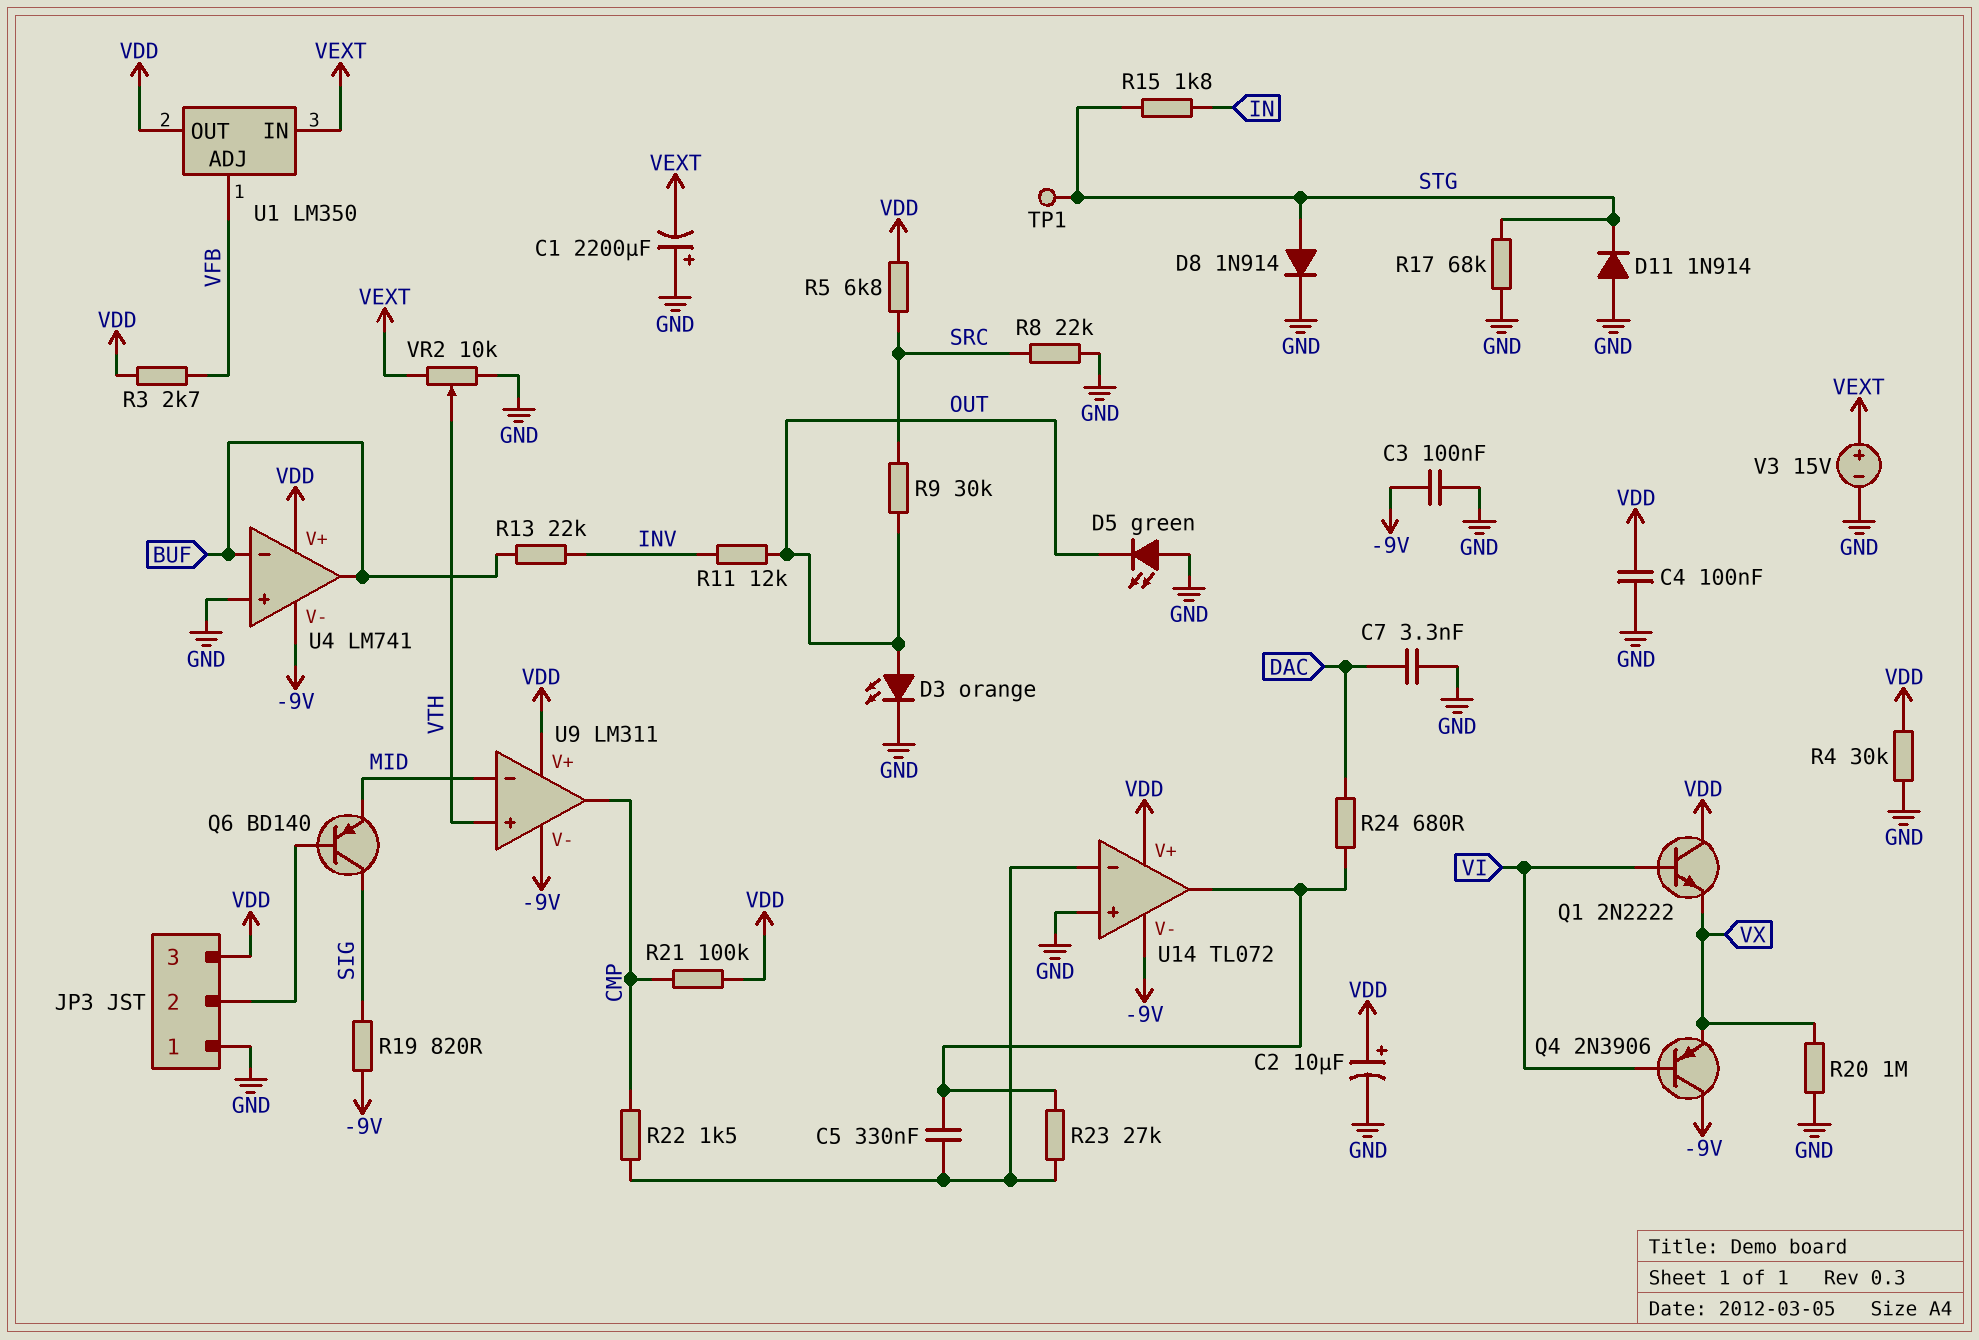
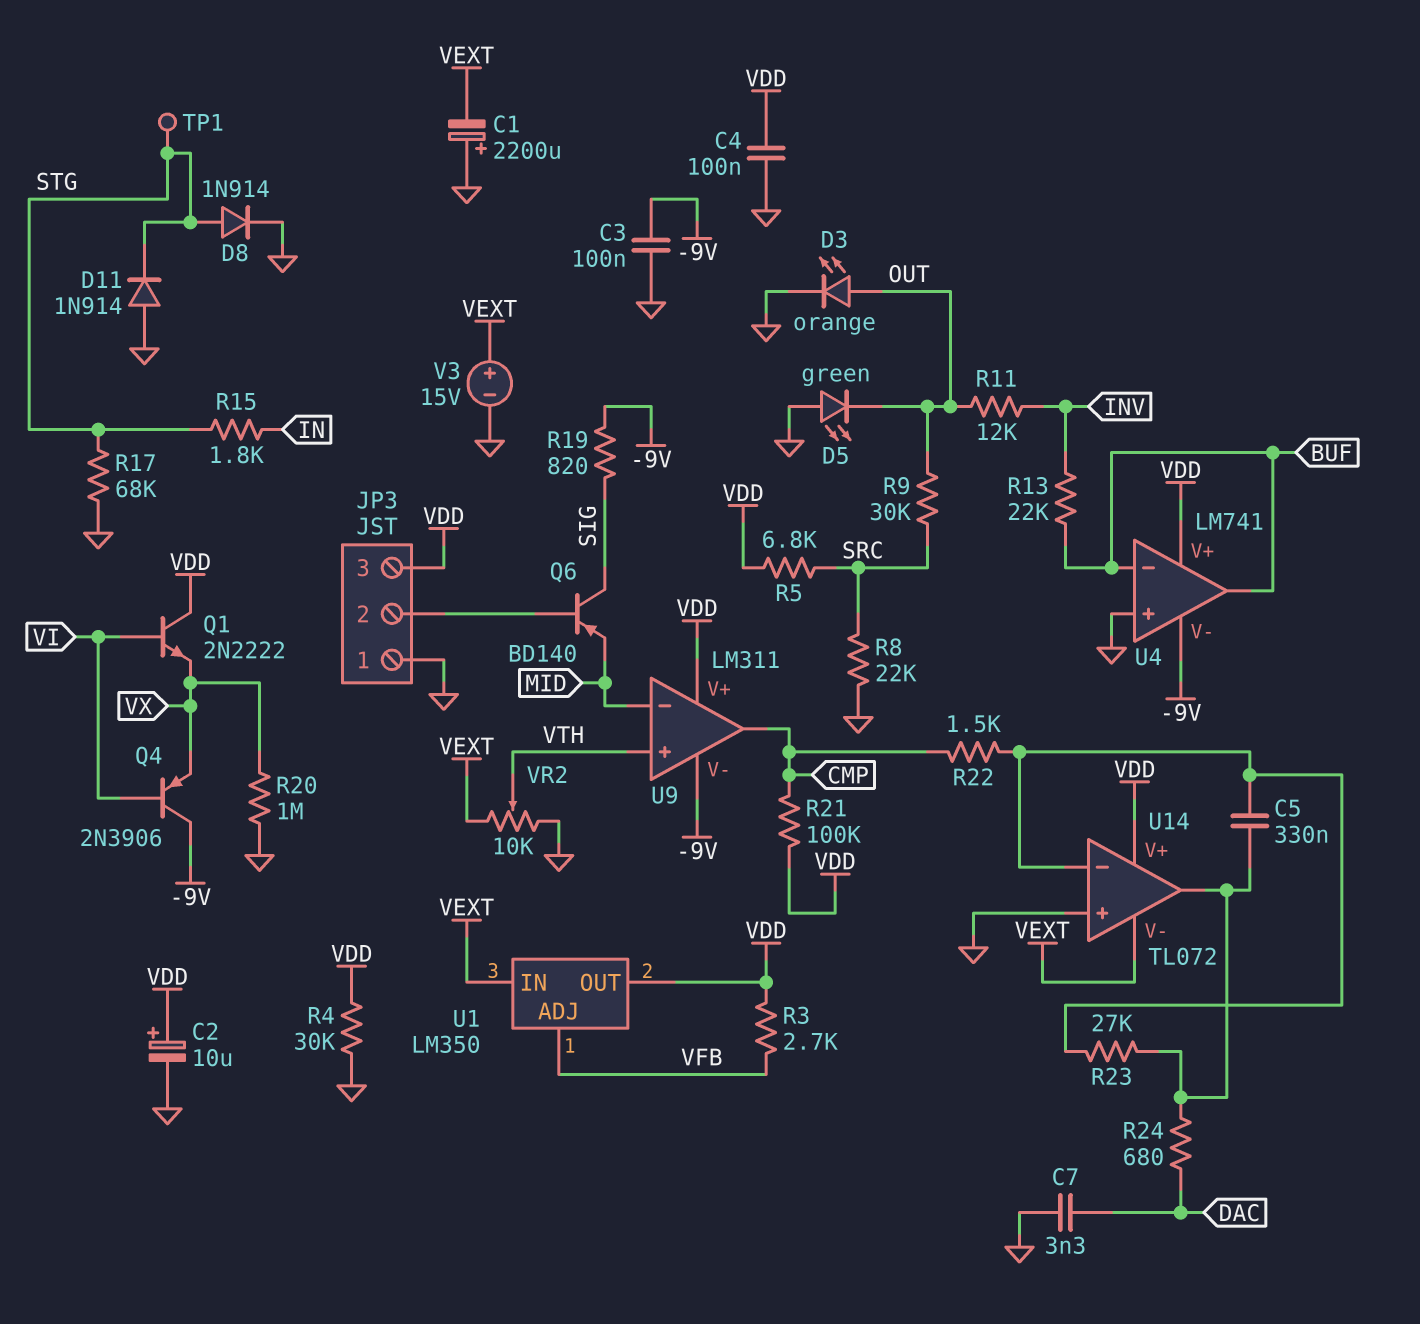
U14 pin V-: -9V -> VEXT

